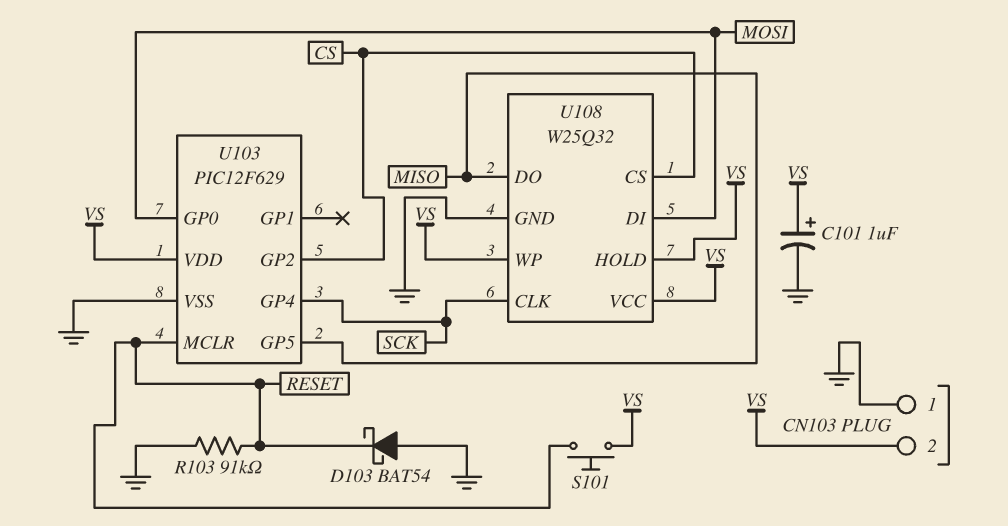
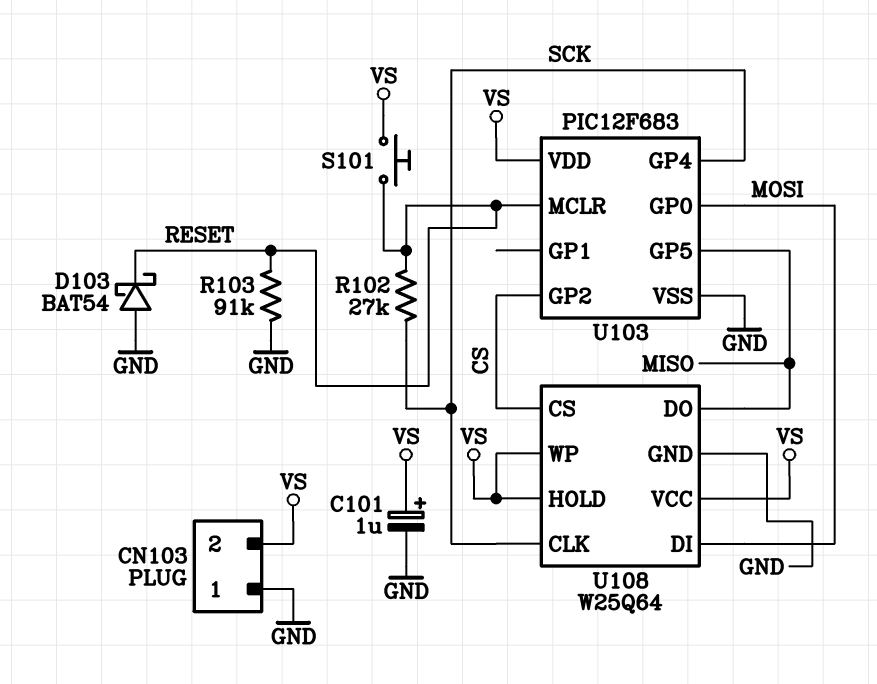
R102: none -> 27k (RESET, SCK)
U103: PIC12F629 -> PIC12F683
U108: W25Q32 -> W25Q64

